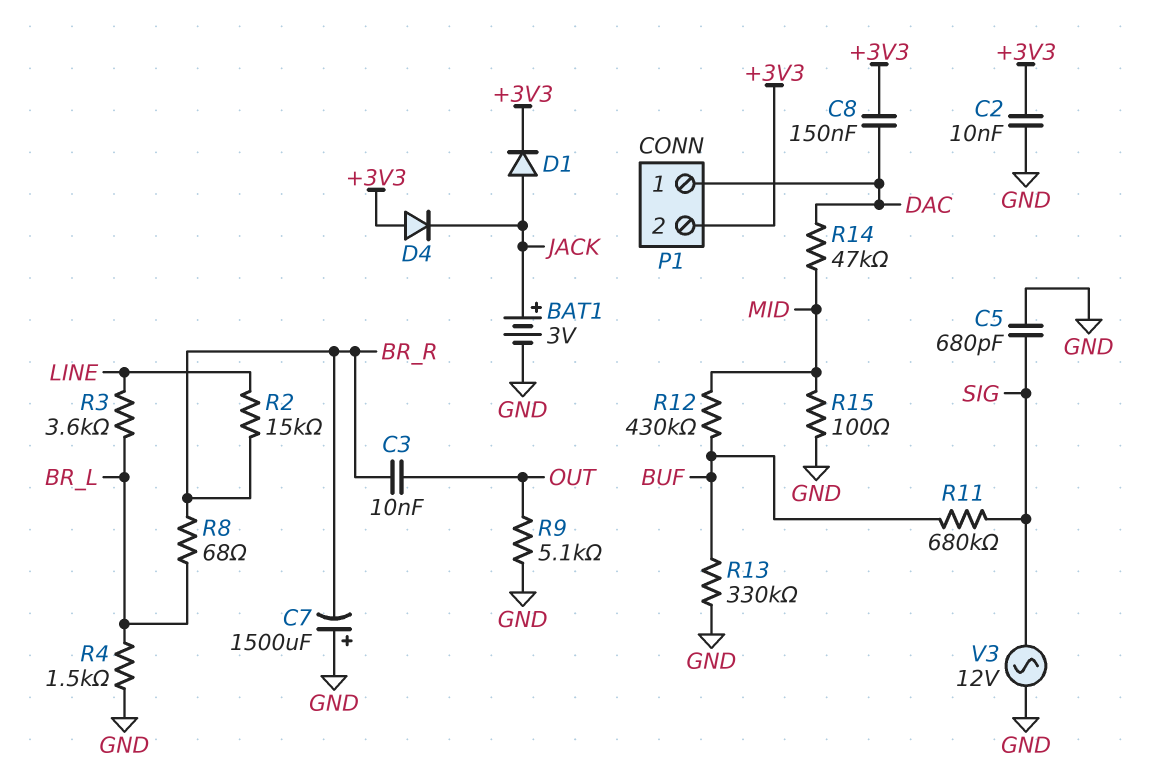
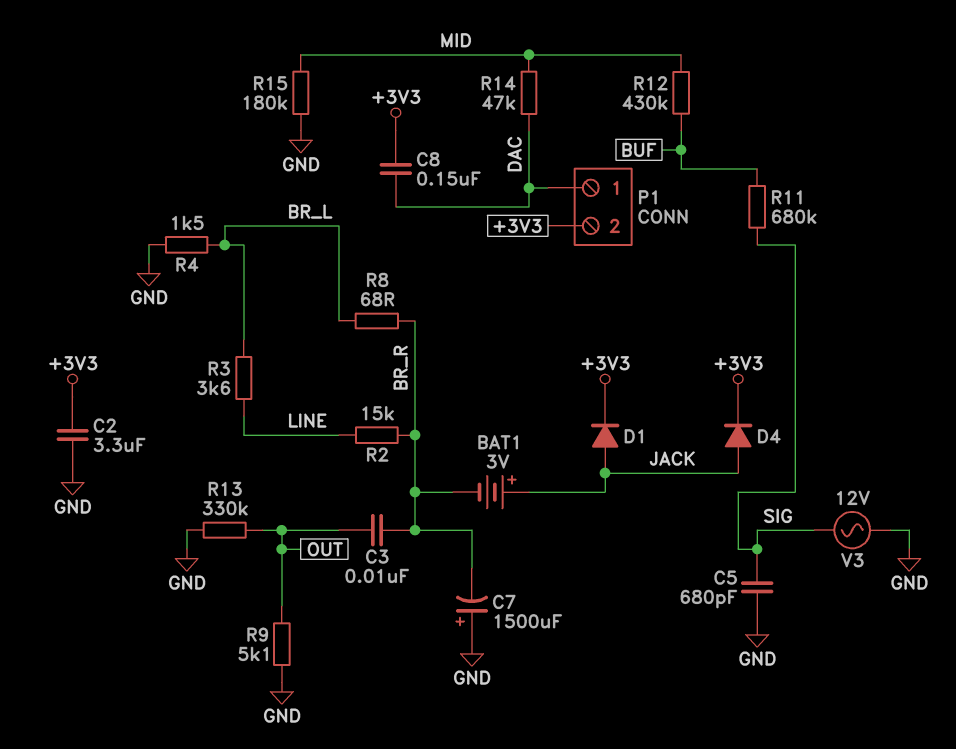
BAT1: 3V (plus JACK, minus GND) -> 3V (plus JACK, minus BR_R)
C2: 10nF (+3V3, GND) -> 3.3uF (+3V3, GND)
D4: diode (A +3V3, K JACK) -> diode (A JACK, K +3V3)
R13: 330k (BUF, GND) -> 330k (GND, OUT)
R15: 100 (GND, MID) -> 180k (GND, MID)

